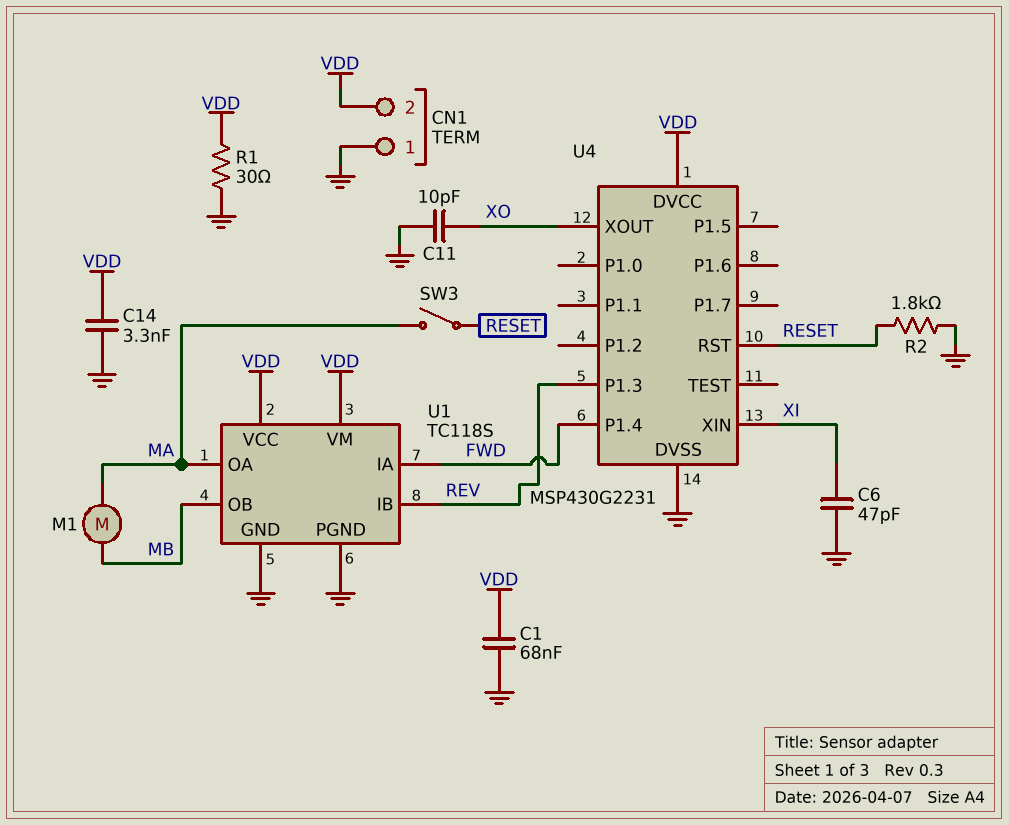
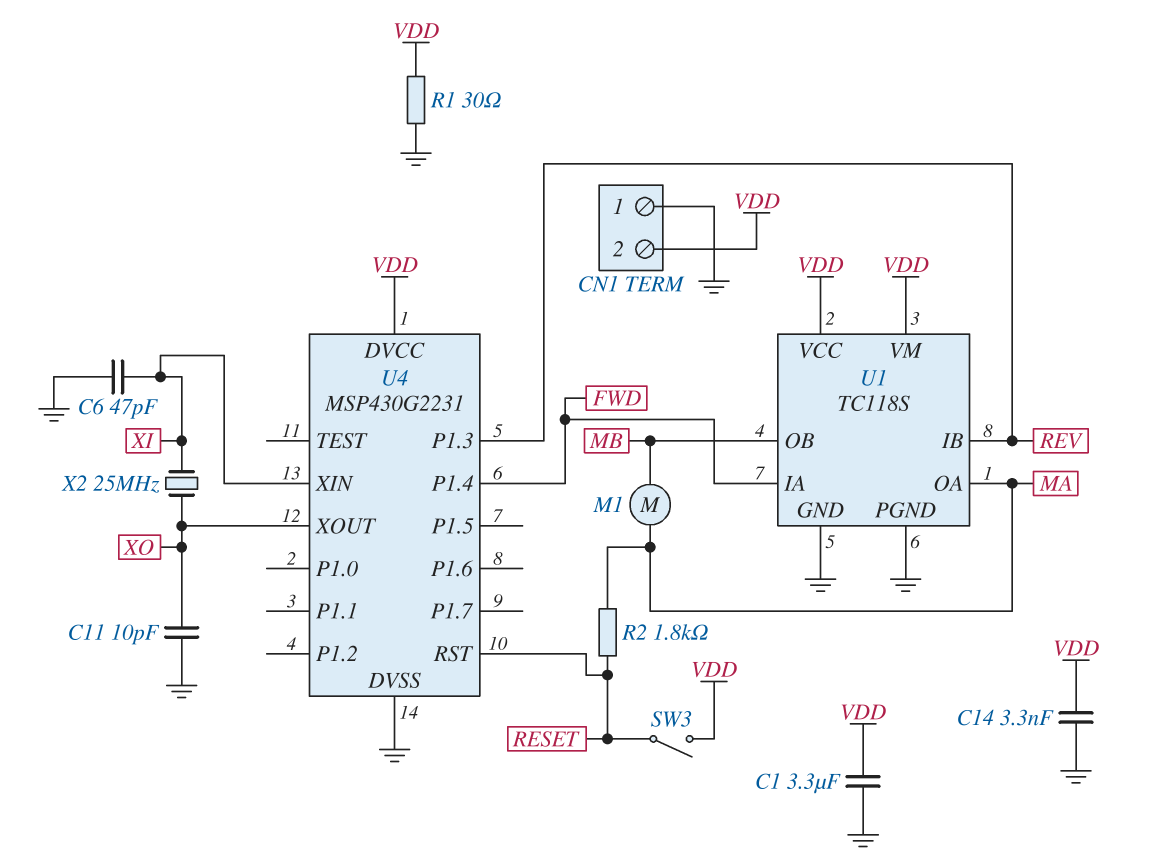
C1: 68nF (GND, VDD) -> 3.3uF (GND, VDD)
R2: 1.8k (GND, RESET) -> 1.8k (MA, RESET)
SW3: switch (MA, RESET) -> switch (RESET, VDD)
X2: none -> 25MHz (XI, XO)

